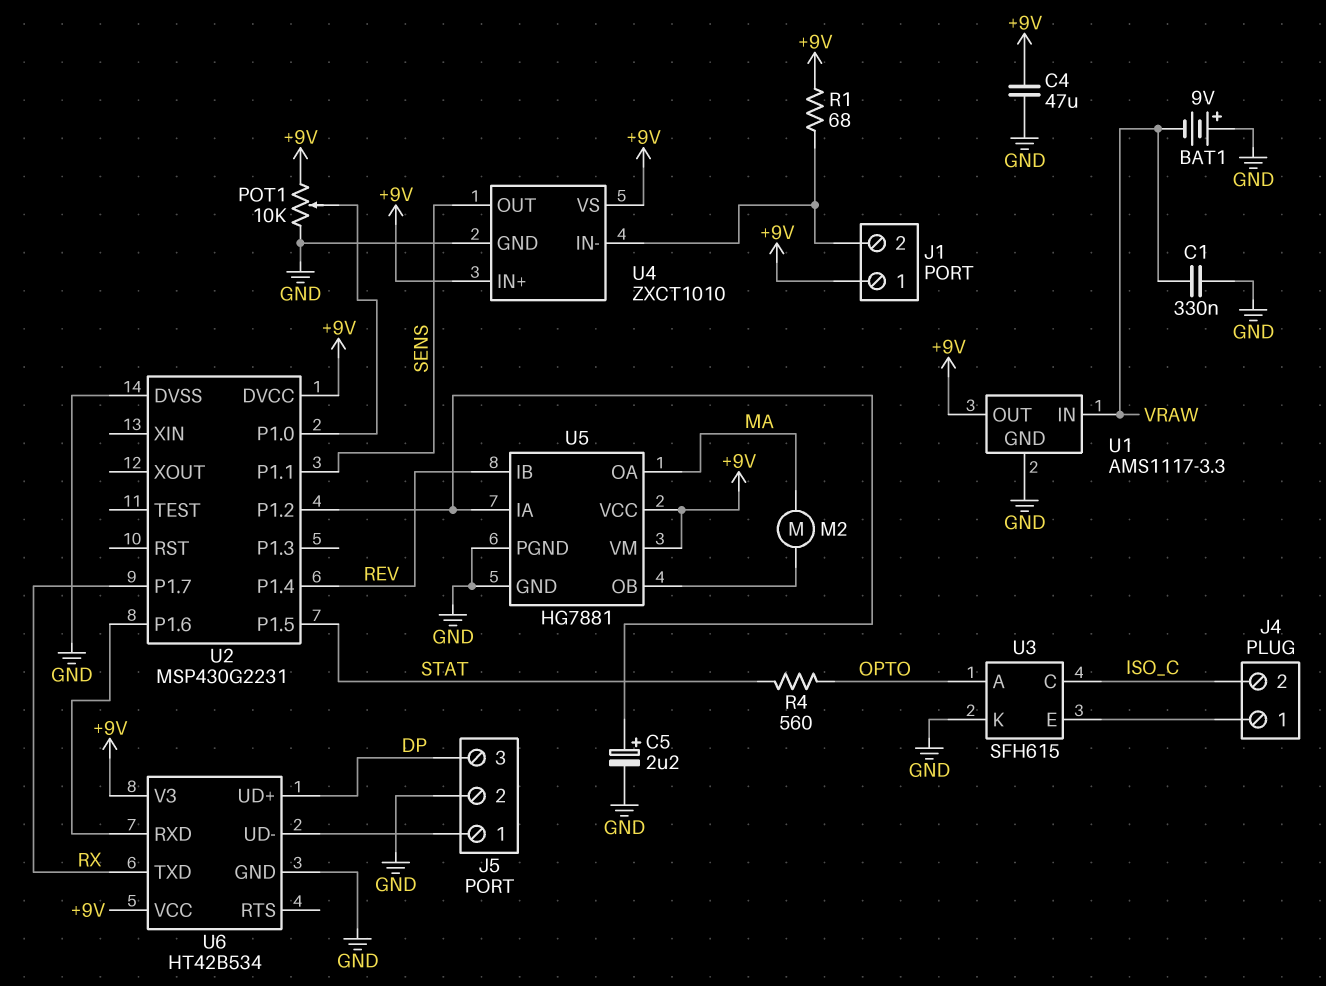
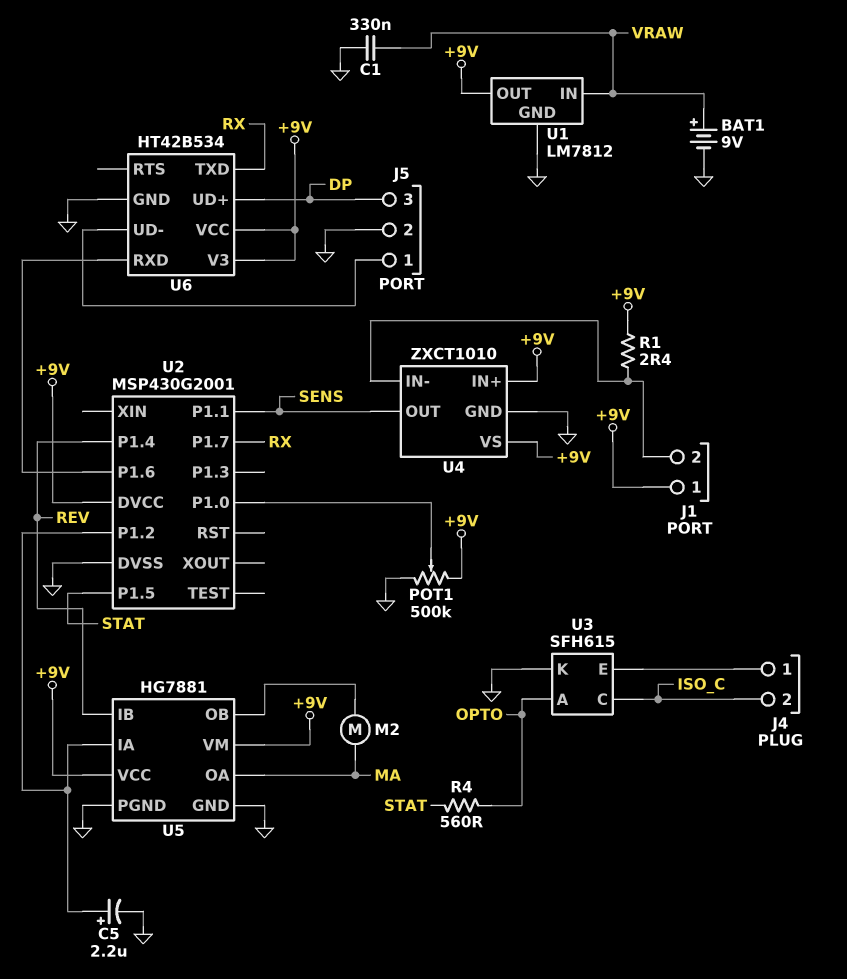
BAT1: 9V (plus GND, minus VRAW) -> 9V (plus VRAW, minus GND)
C4: 47uF (+9V, GND) -> none
POT1: 10k (+9V, GND, wiper U2/P1.0) -> 500k (+9V, GND, wiper U2/P1.0)
R1: 68 (+9V, J1/2) -> 2.4 (+9V, J1/2)
U1: AMS1117-3.3 -> LM7812
U2: MSP430G2231 -> MSP430G2001

